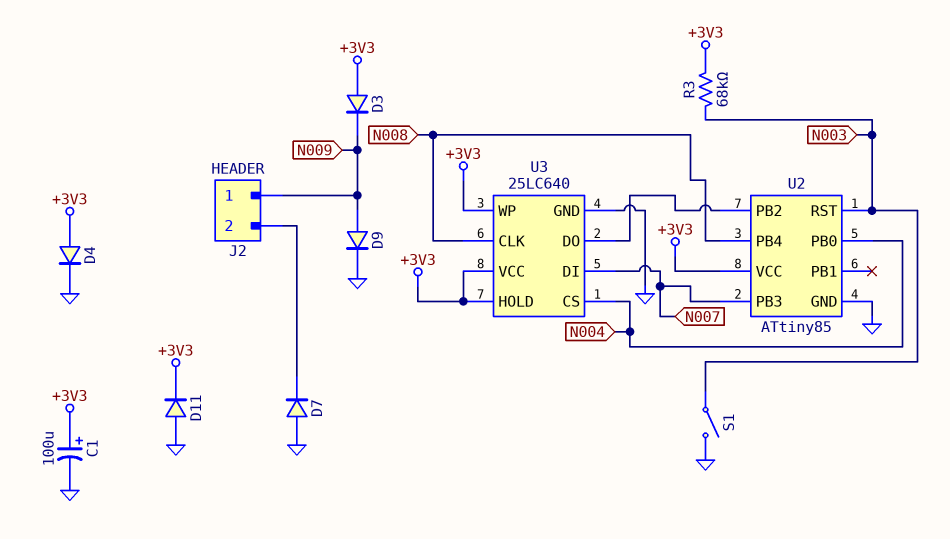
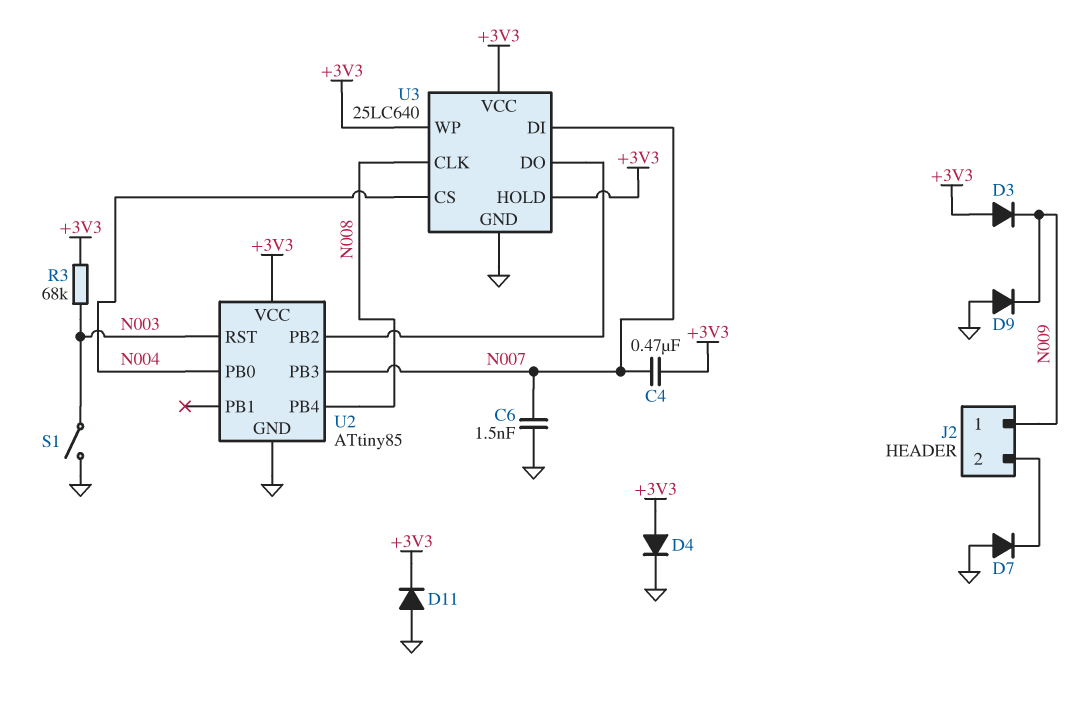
C1: 100uF (plus +3V3, minus GND) -> none
C4: none -> 470nF (+3V3, N007)
C6: none -> 1.5nF (GND, N007)
D9: diode (A N009, K GND) -> diode (A GND, K N009)

